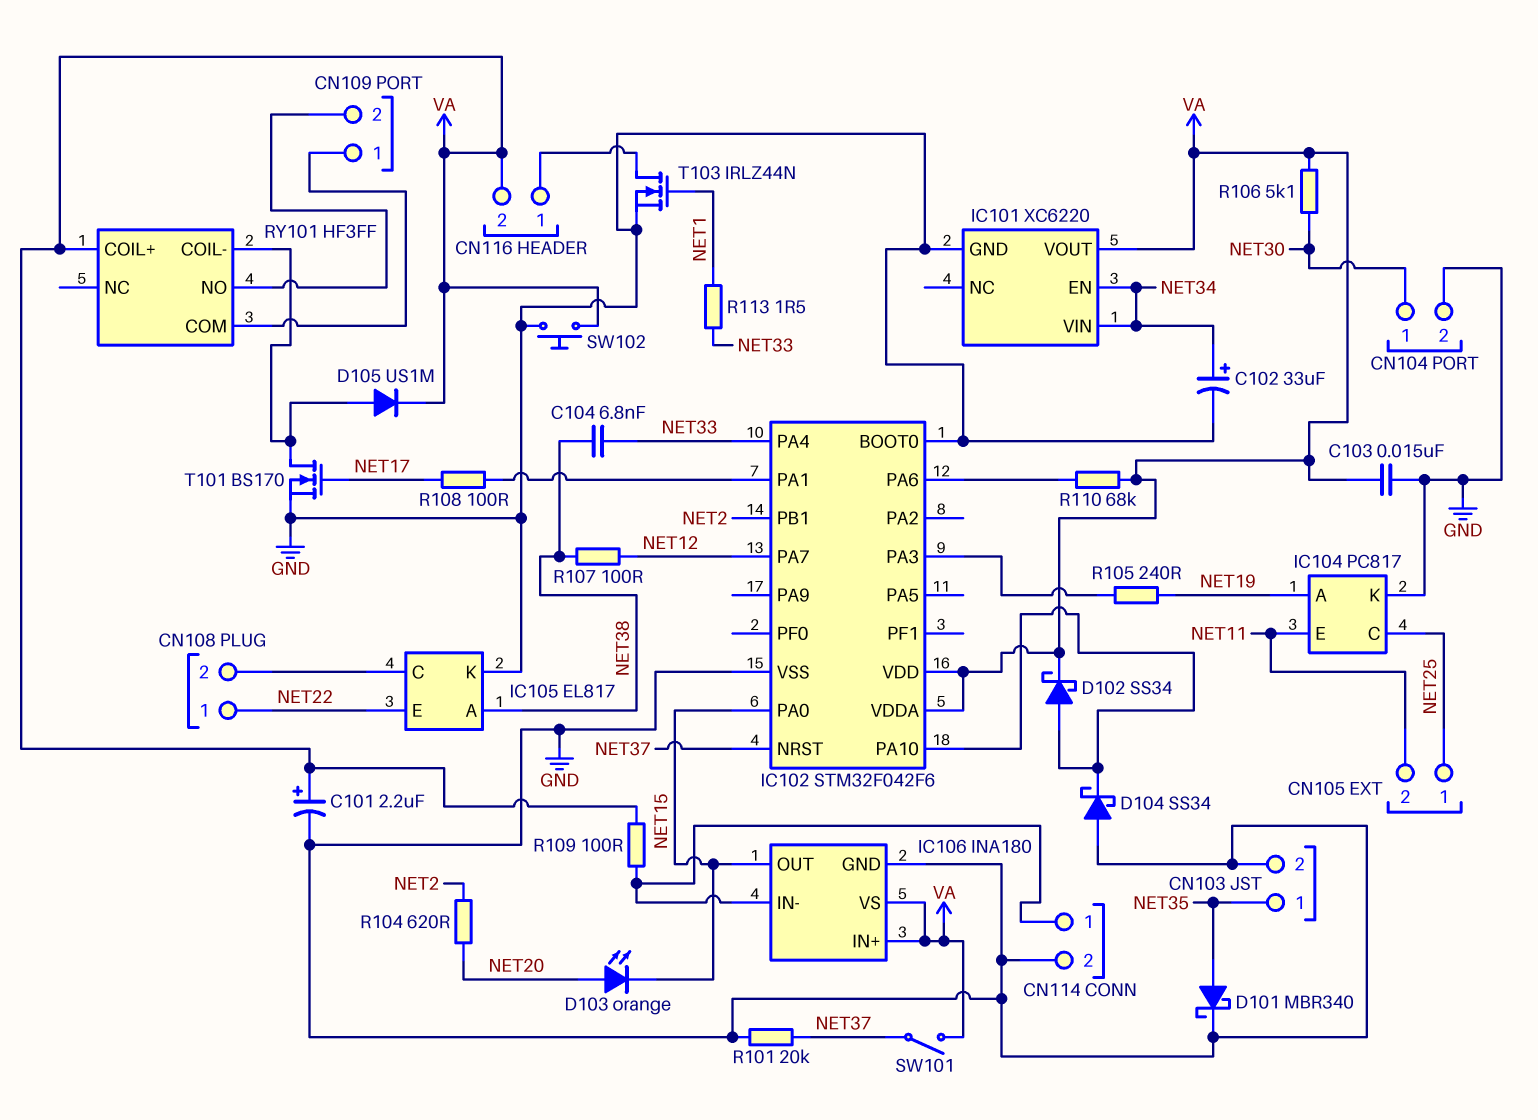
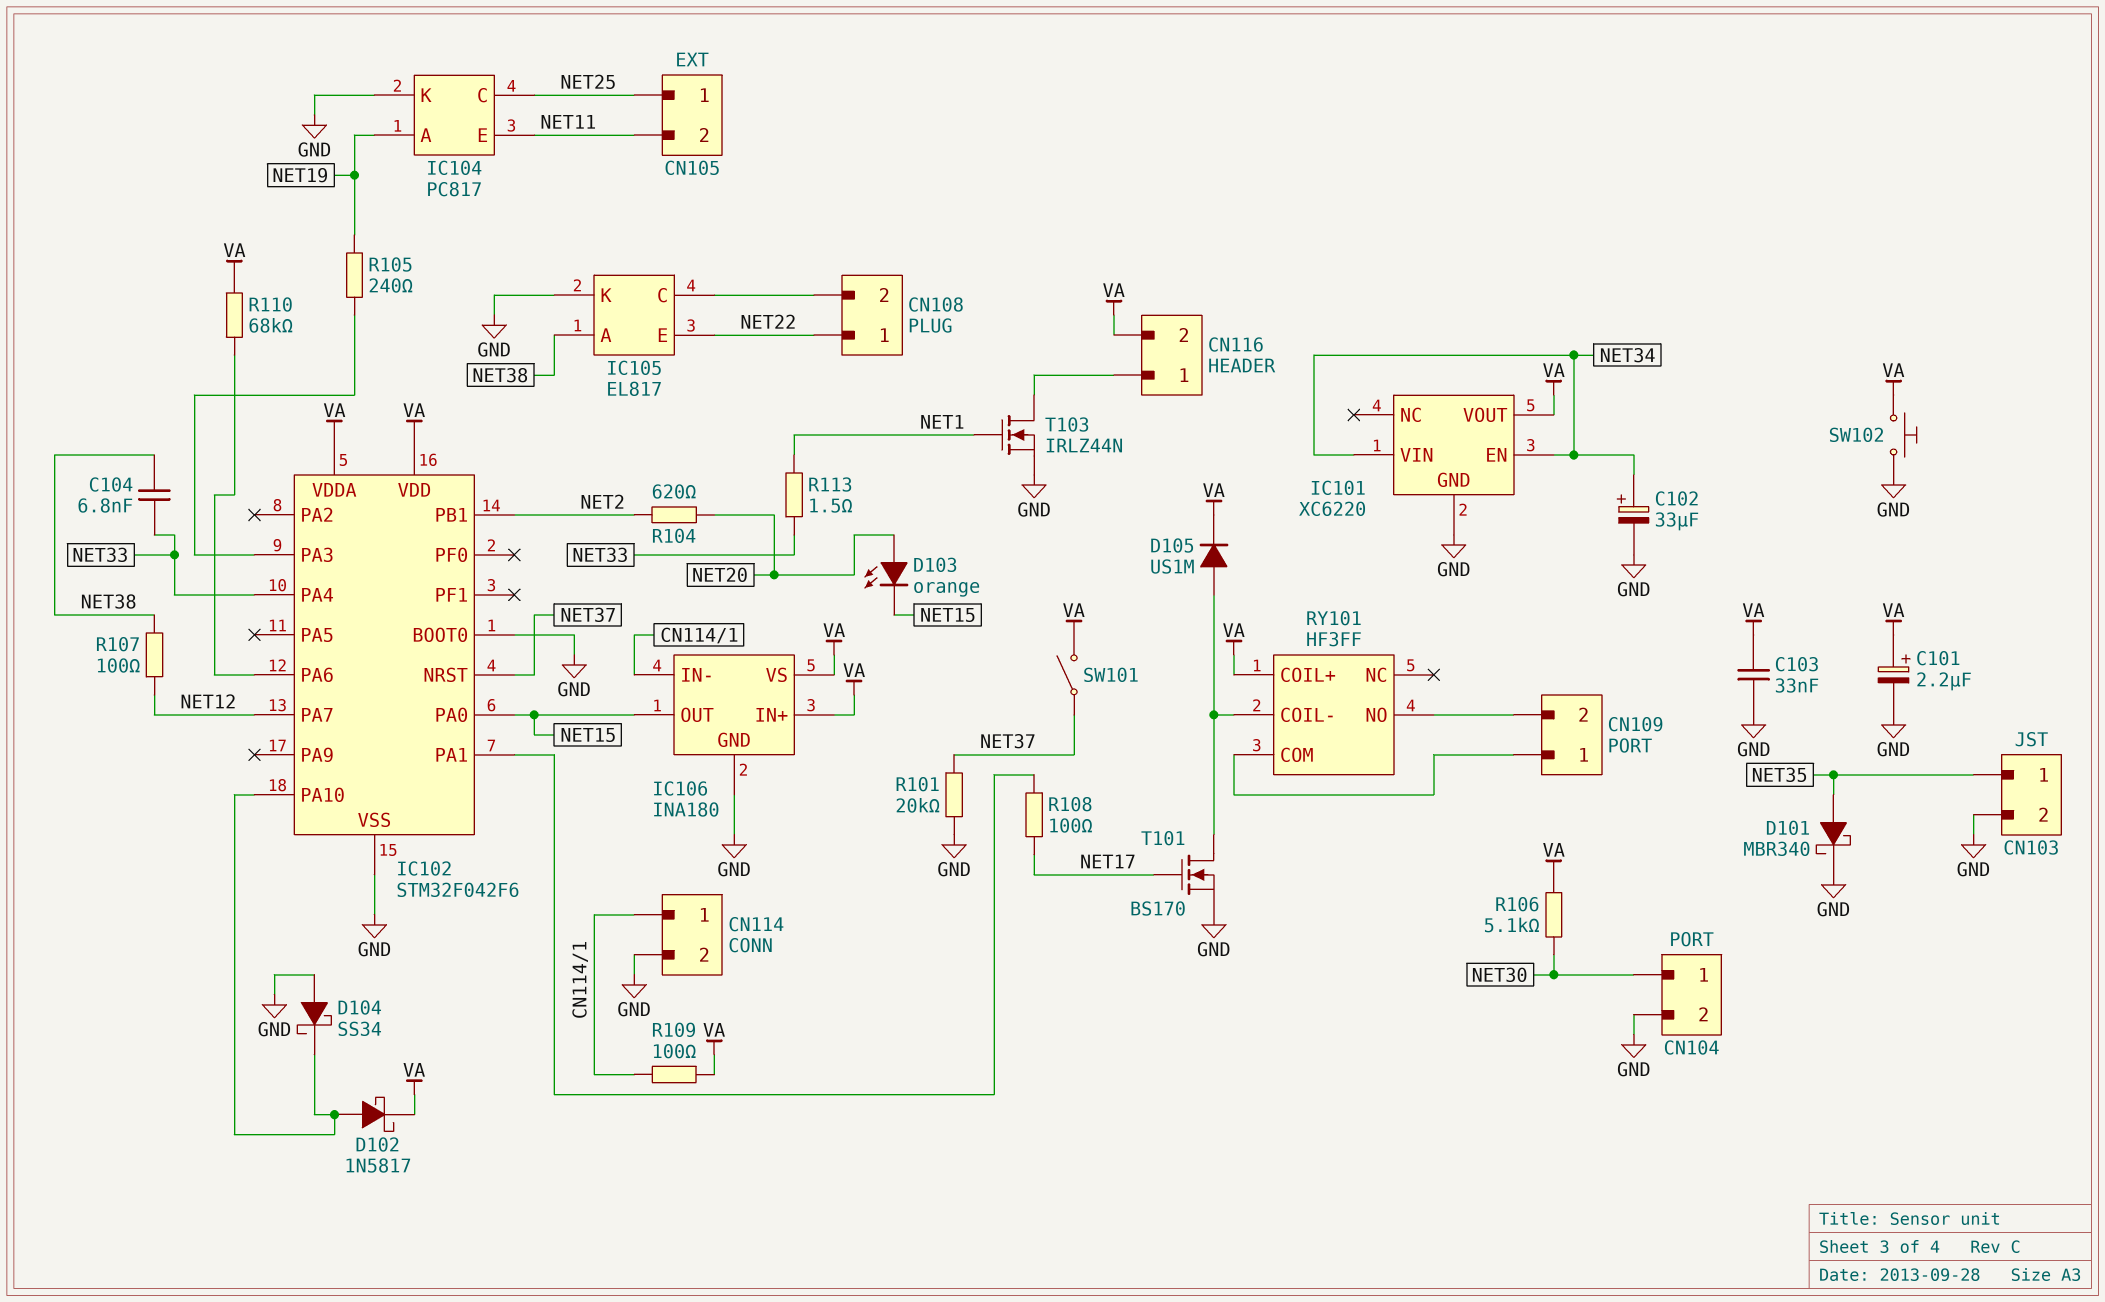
C103: 15nF (GND, VA) -> 33nF (GND, VA)
D102: schottky SS34 (A IC102/PA10, K VA) -> schottky 1N5817 (A IC102/PA10, K VA)

